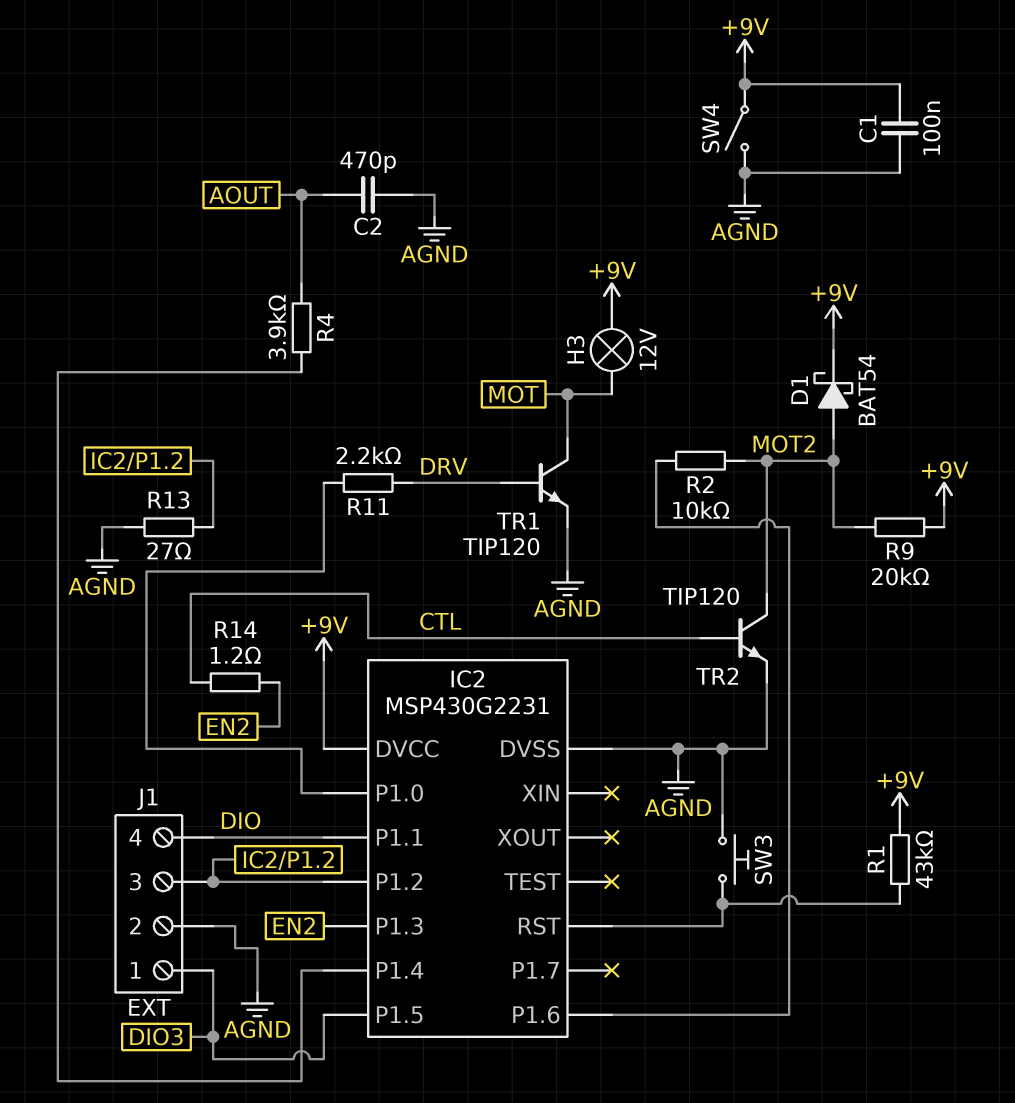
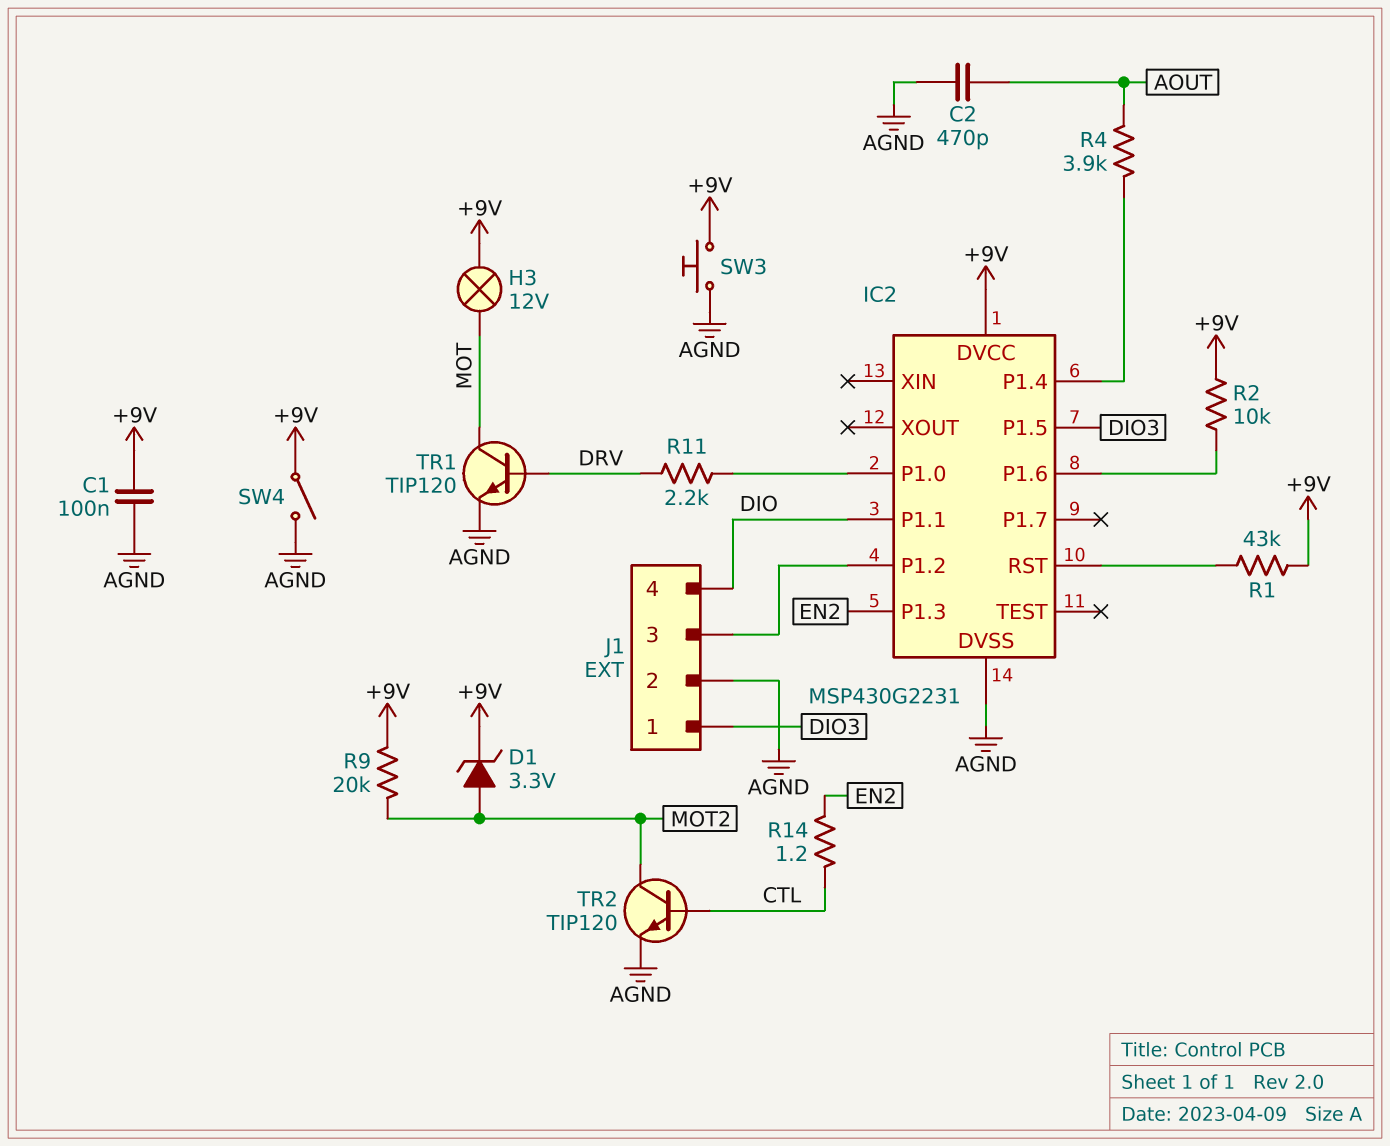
D1: schottky BAT54 (A MOT2, K +9V) -> zener 3.3V (A MOT2, K +9V)
R2: 10k (IC2/P1.6, MOT2) -> 10k (+9V, IC2/P1.6)
R13: 27 (AGND, IC2/P1.2) -> none
SW3: button (AGND, IC2/RST) -> button (+9V, AGND)

